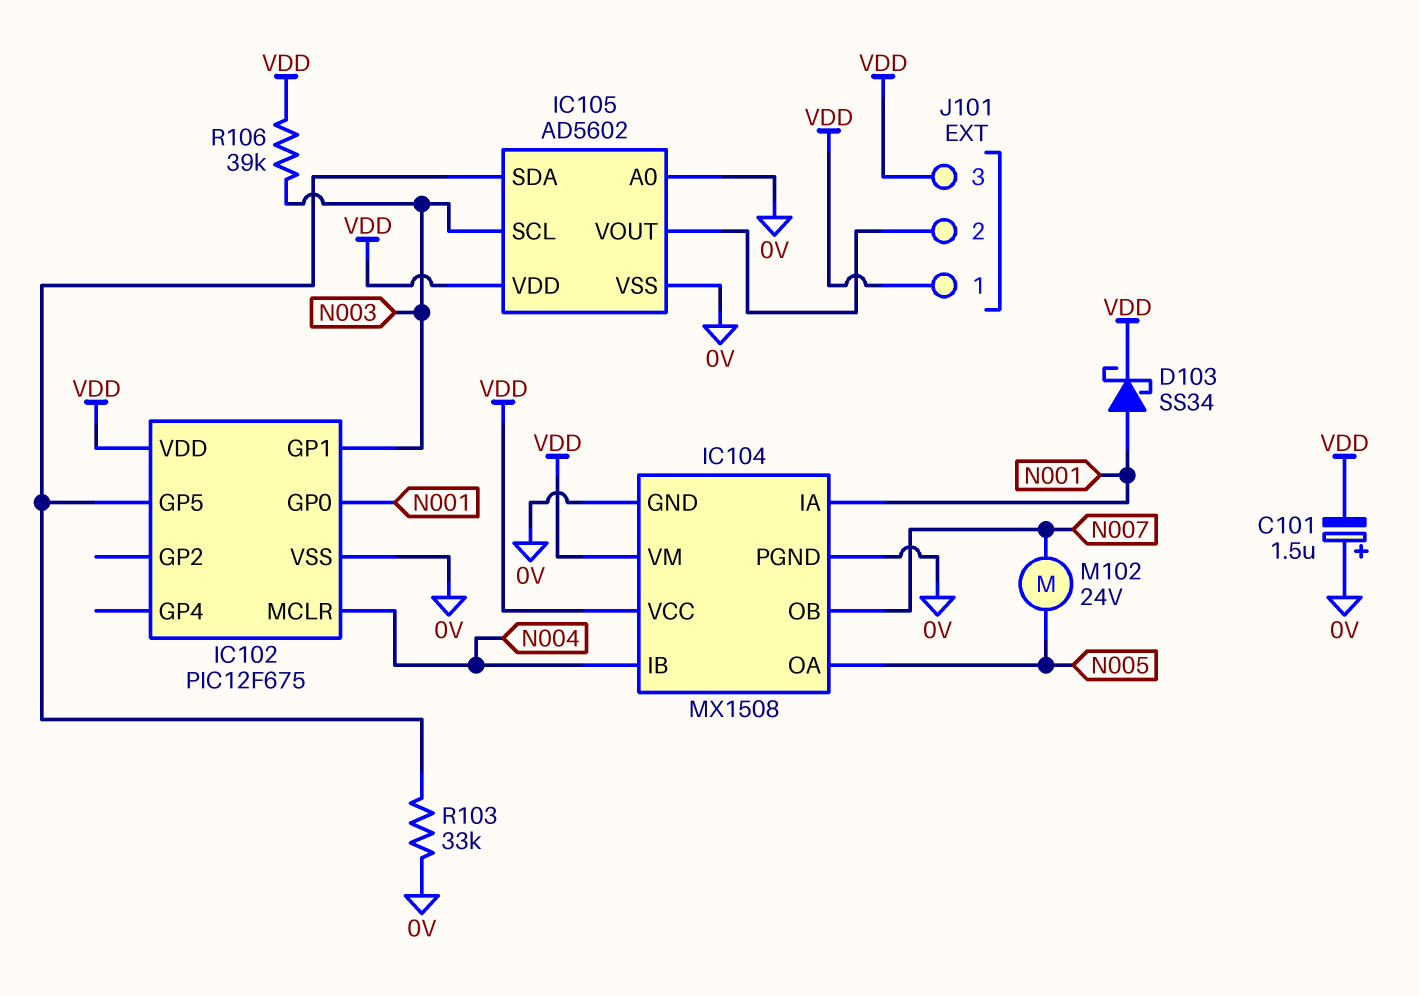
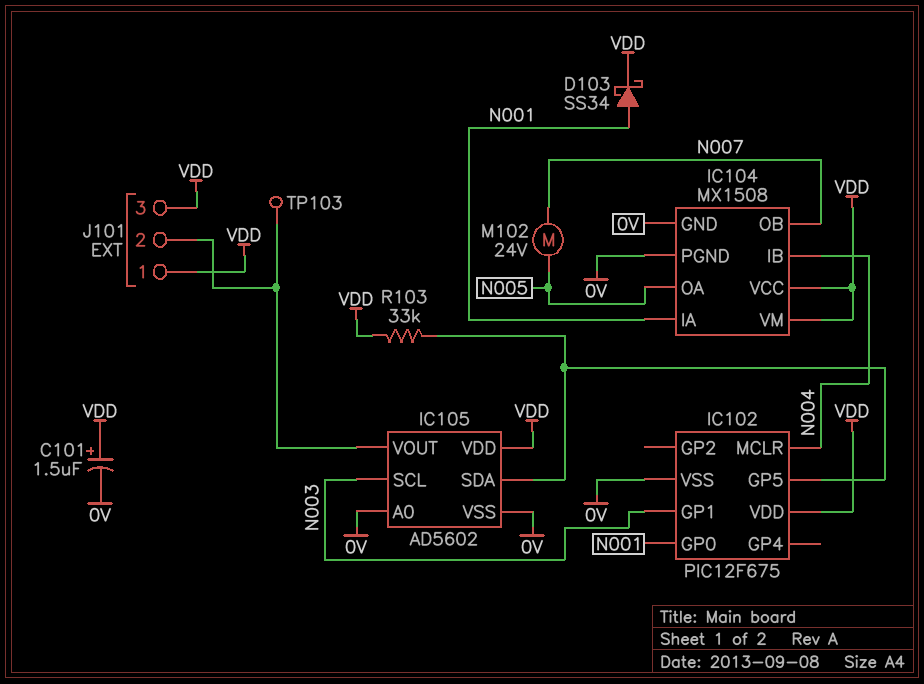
C101: 1.5uF (plus 0V, minus VDD) -> 1.5uF (plus VDD, minus 0V)
R103: 33k (0V, IC102/GP5) -> 33k (IC102/GP5, VDD)
R106: 39k (N003, VDD) -> none
TP103: none -> test point (IC105/VOUT)

